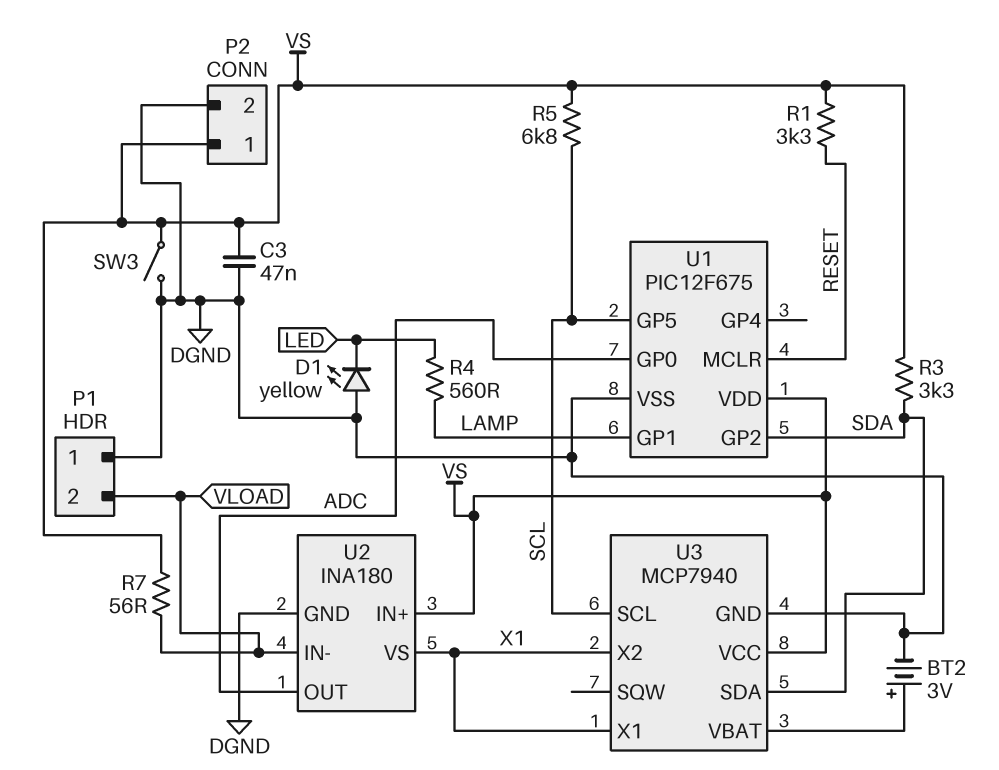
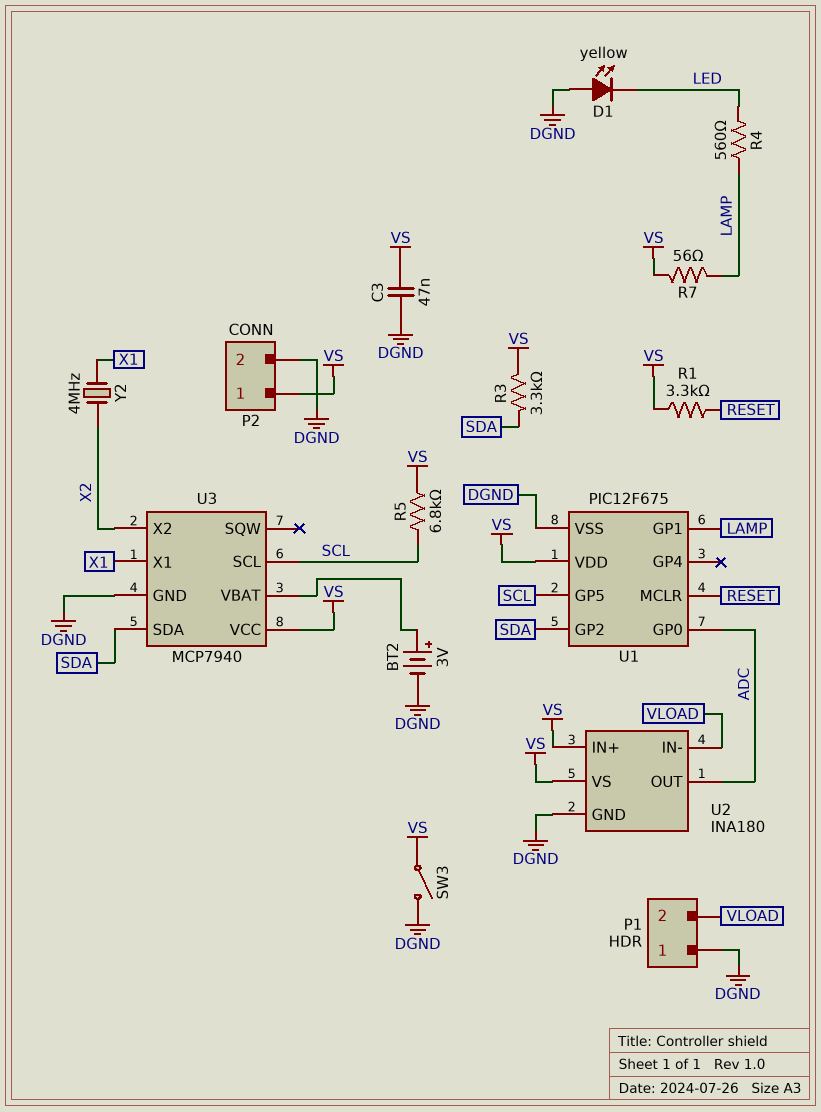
R7: 56 (VLOAD, VS) -> 56 (LAMP, VS)
U2 pin VS: X1 -> VS
U3 pin X2: X1 -> X2
Y2: none -> 4MHz (X1, X2)

